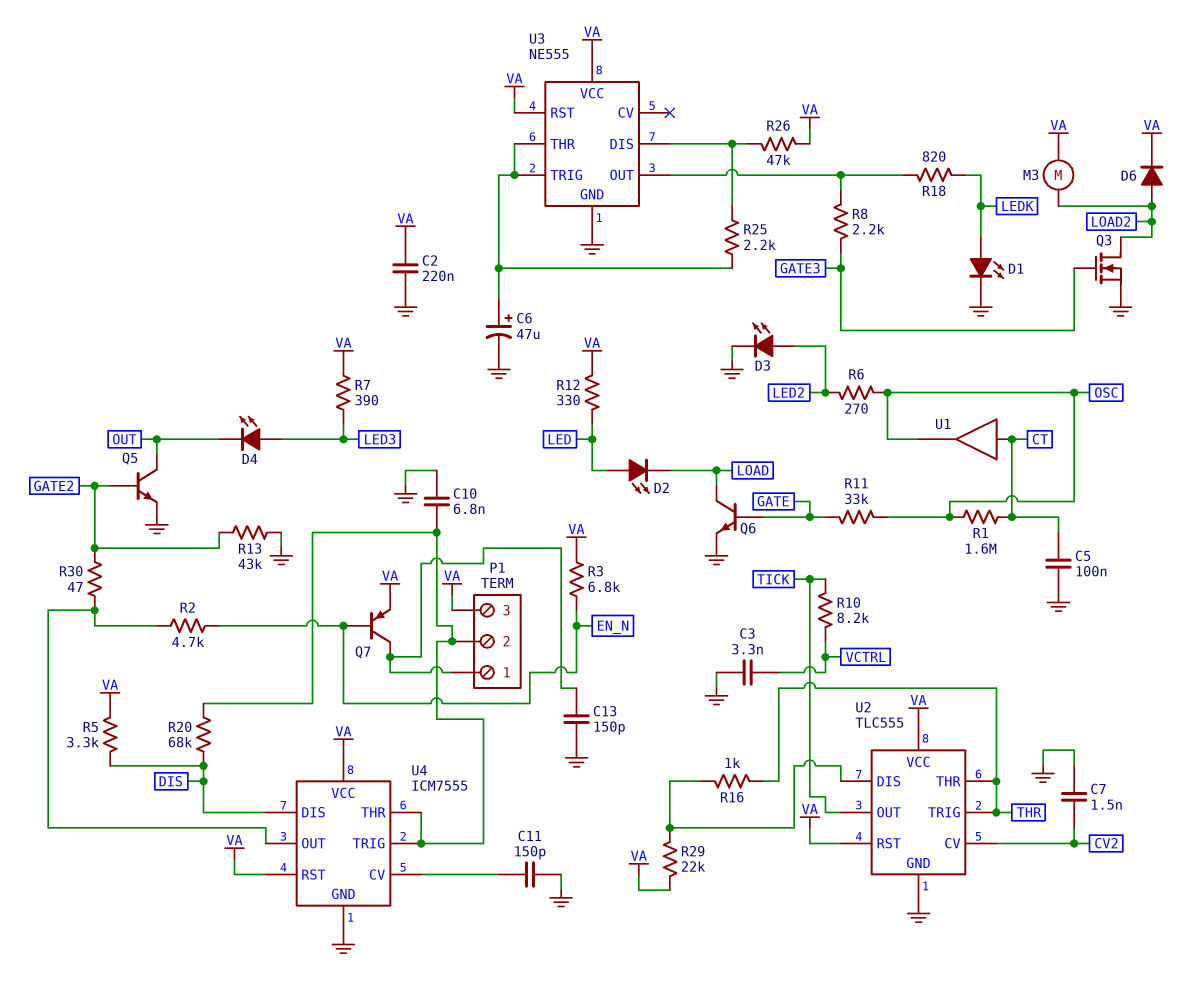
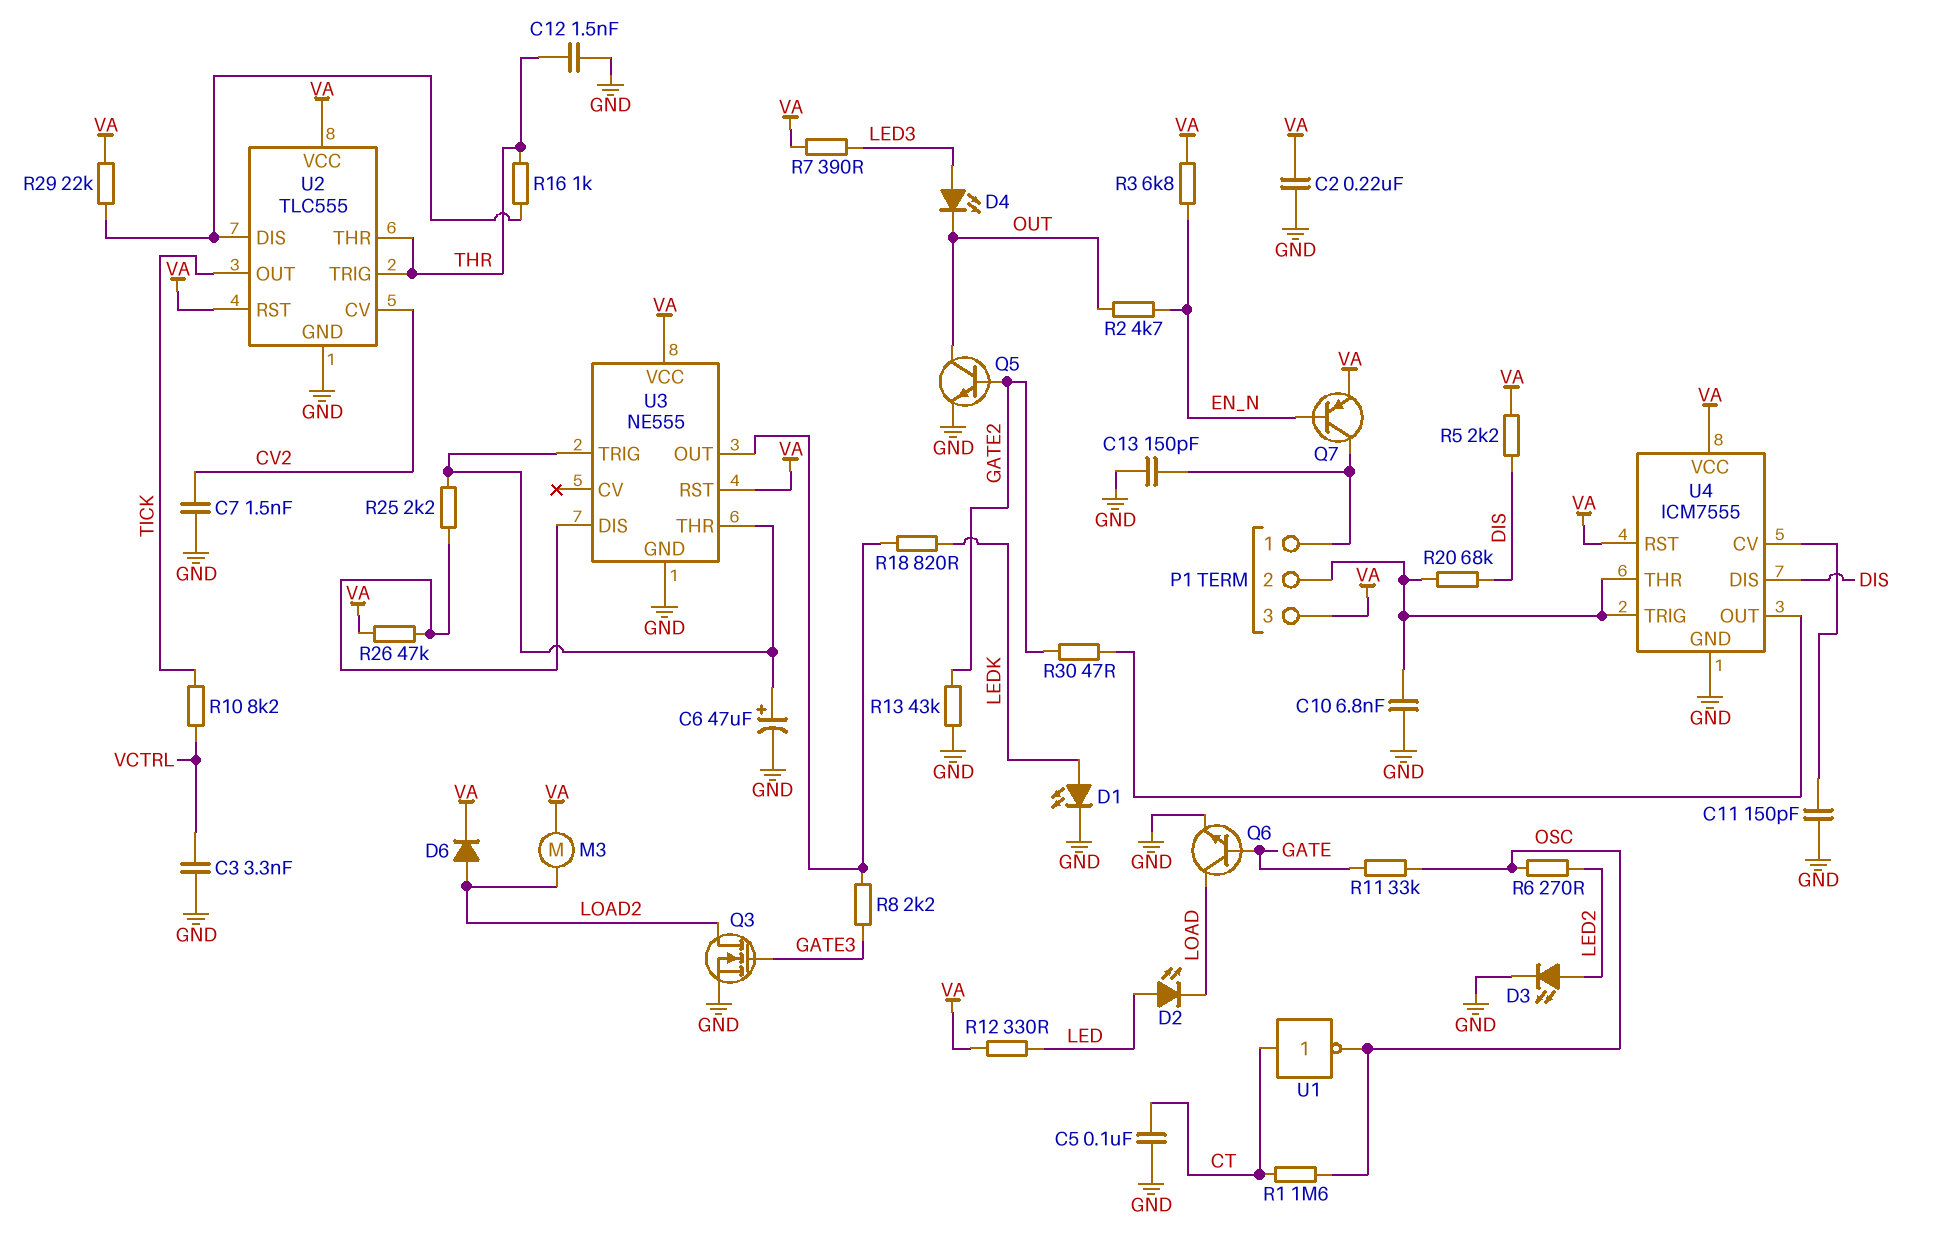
C12: none -> 1.5nF (GND, THR)
R2: 4.7k (EN_N, U4/OUT) -> 4.7k (EN_N, OUT)
R5: 3.3k (DIS, VA) -> 2.2k (DIS, VA)
U1: buffer (in CT, out OSC) -> NOT (in CT, out OSC)

